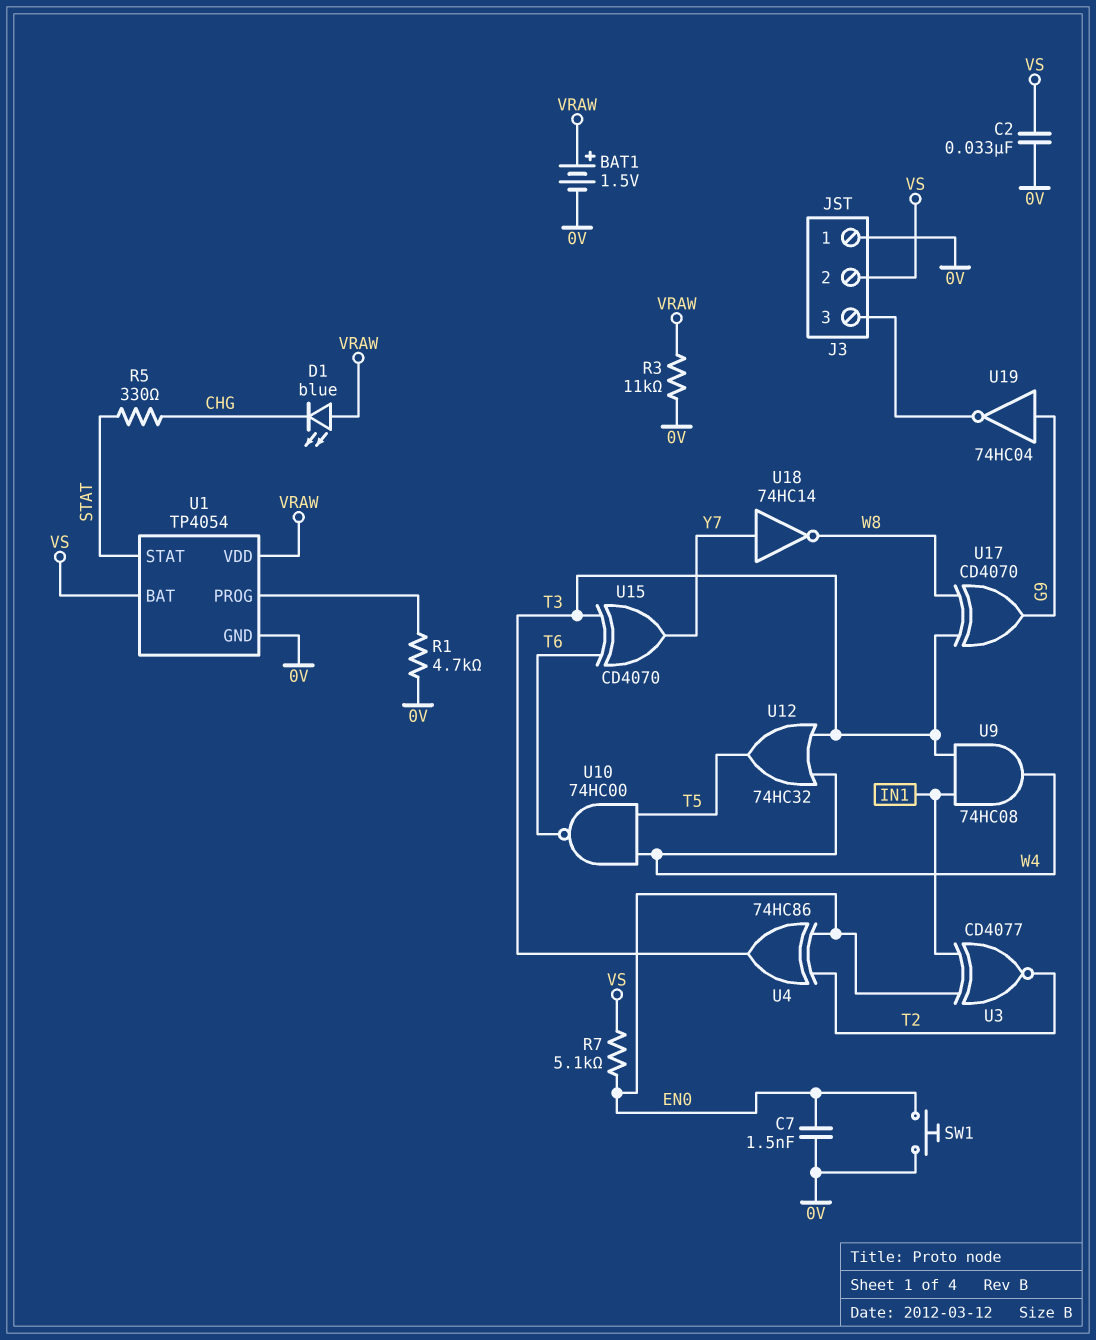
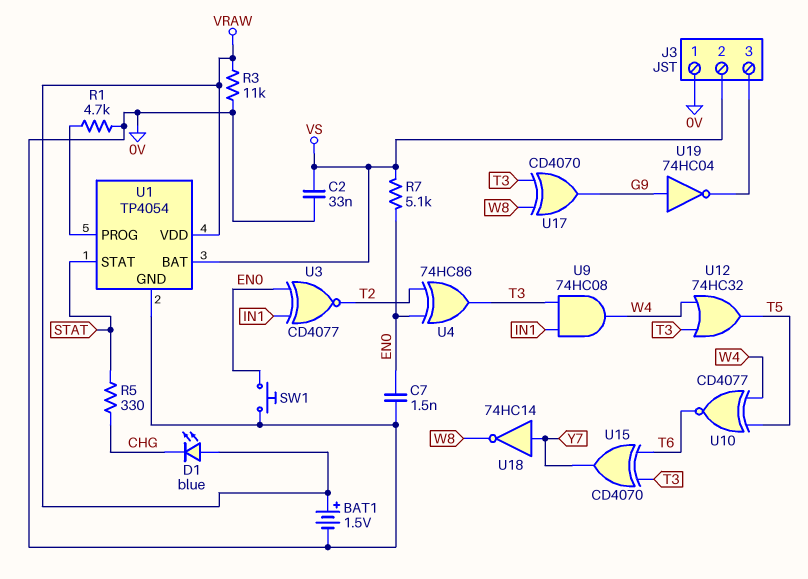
U10: NAND 74HC00 (in T5, in W4, out T6) -> XNOR CD4077 (in T5, in W4, out T6)

